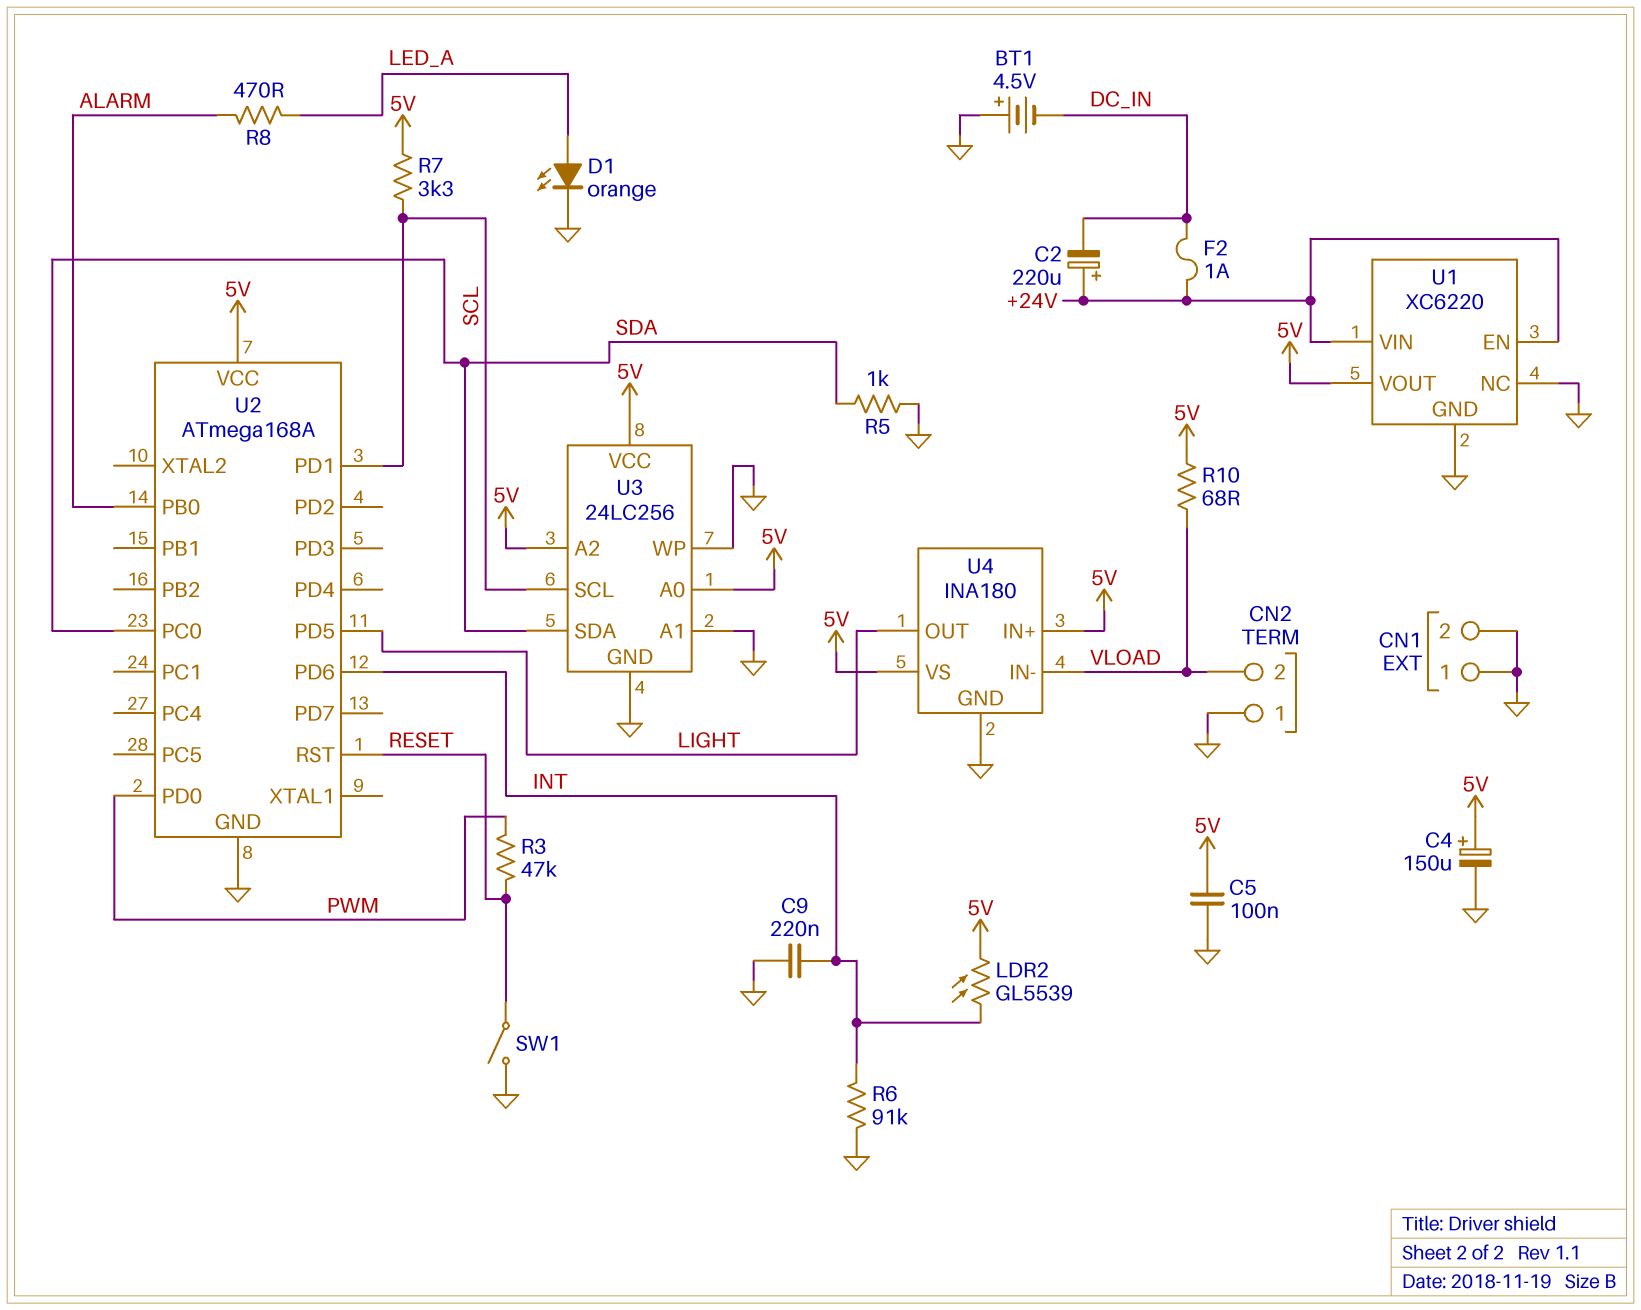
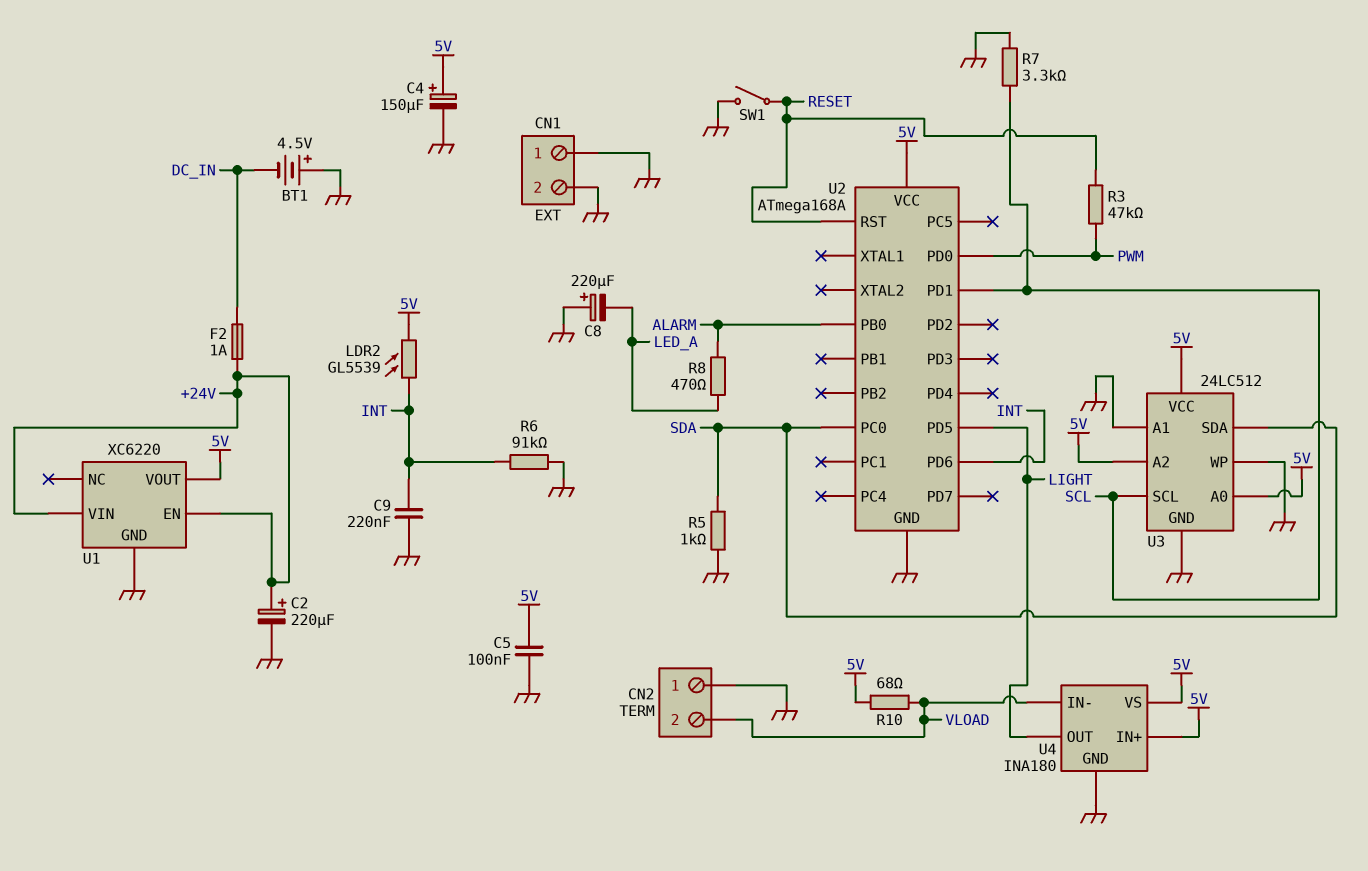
C2: 220uF (plus +24V, minus DC_IN) -> 220uF (plus +24V, minus GND)
C8: none -> 220uF (plus GND, minus LED_A)
D1: LED orange (A LED_A, K GND) -> none
R7: 3.3k (5V, SCL) -> 3.3k (GND, SCL)
U1 pin NC: GND -> none
U3: 24LC256 -> 24LC512

